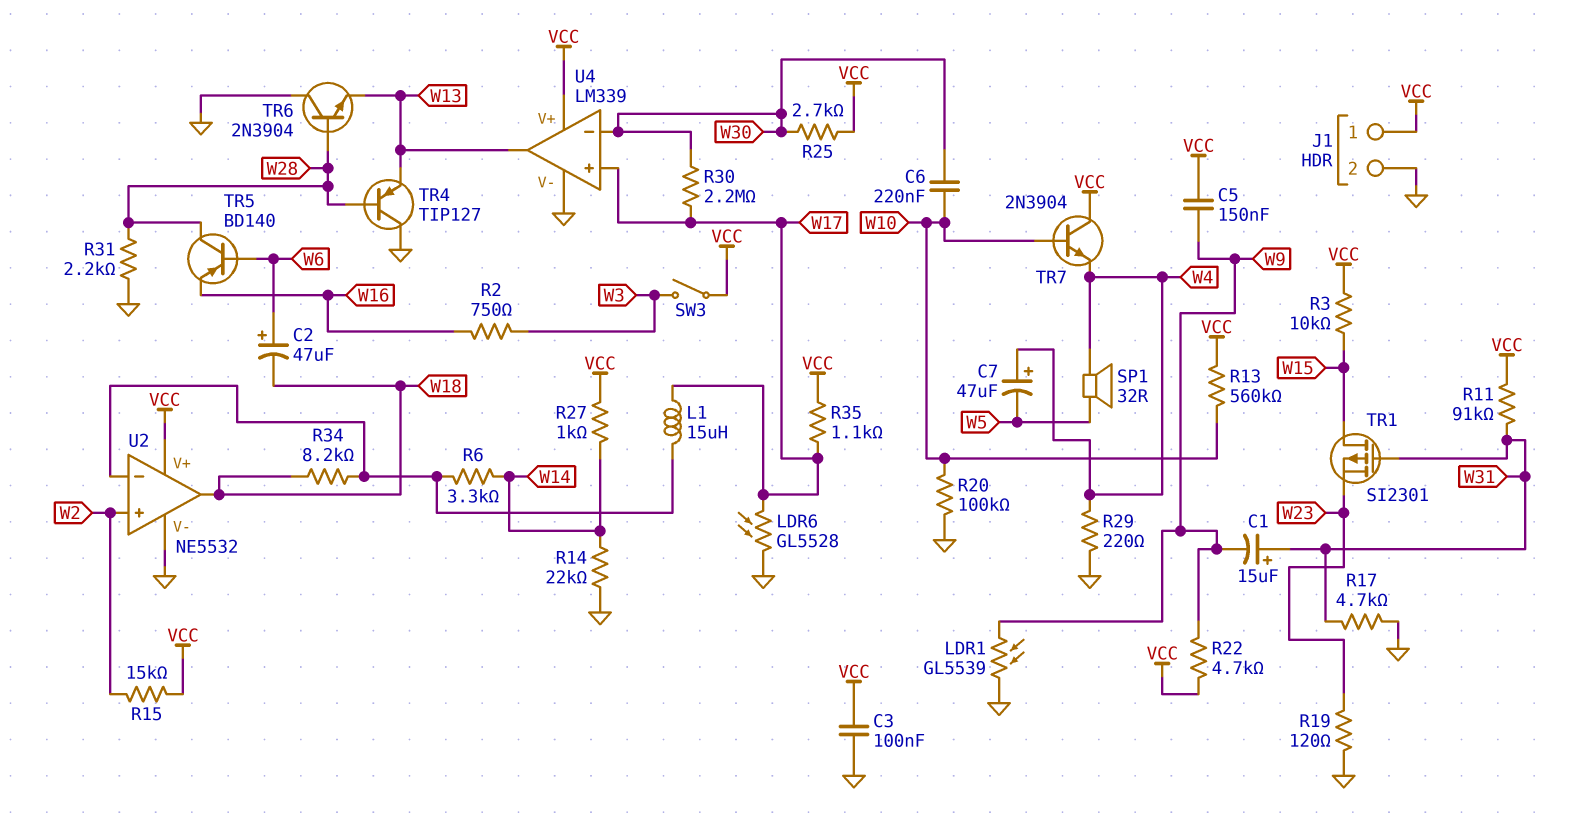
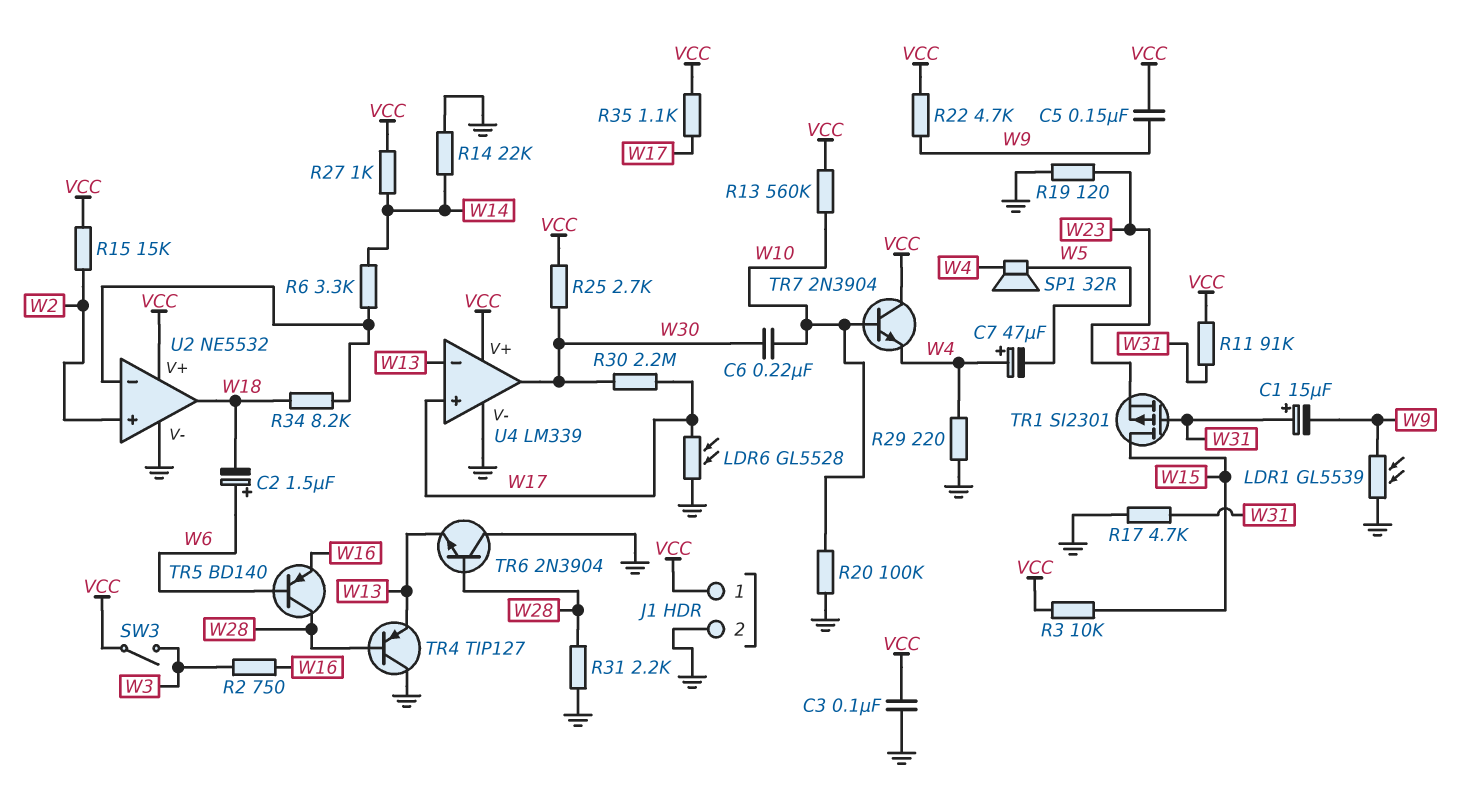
C2: 47uF (plus W6, minus W18) -> 1.5uF (plus W6, minus W18)
L1: 15uH (U2/in-, W17) -> none
U4 pin in-: W30 -> W13
U4 pin out: W13 -> W30

